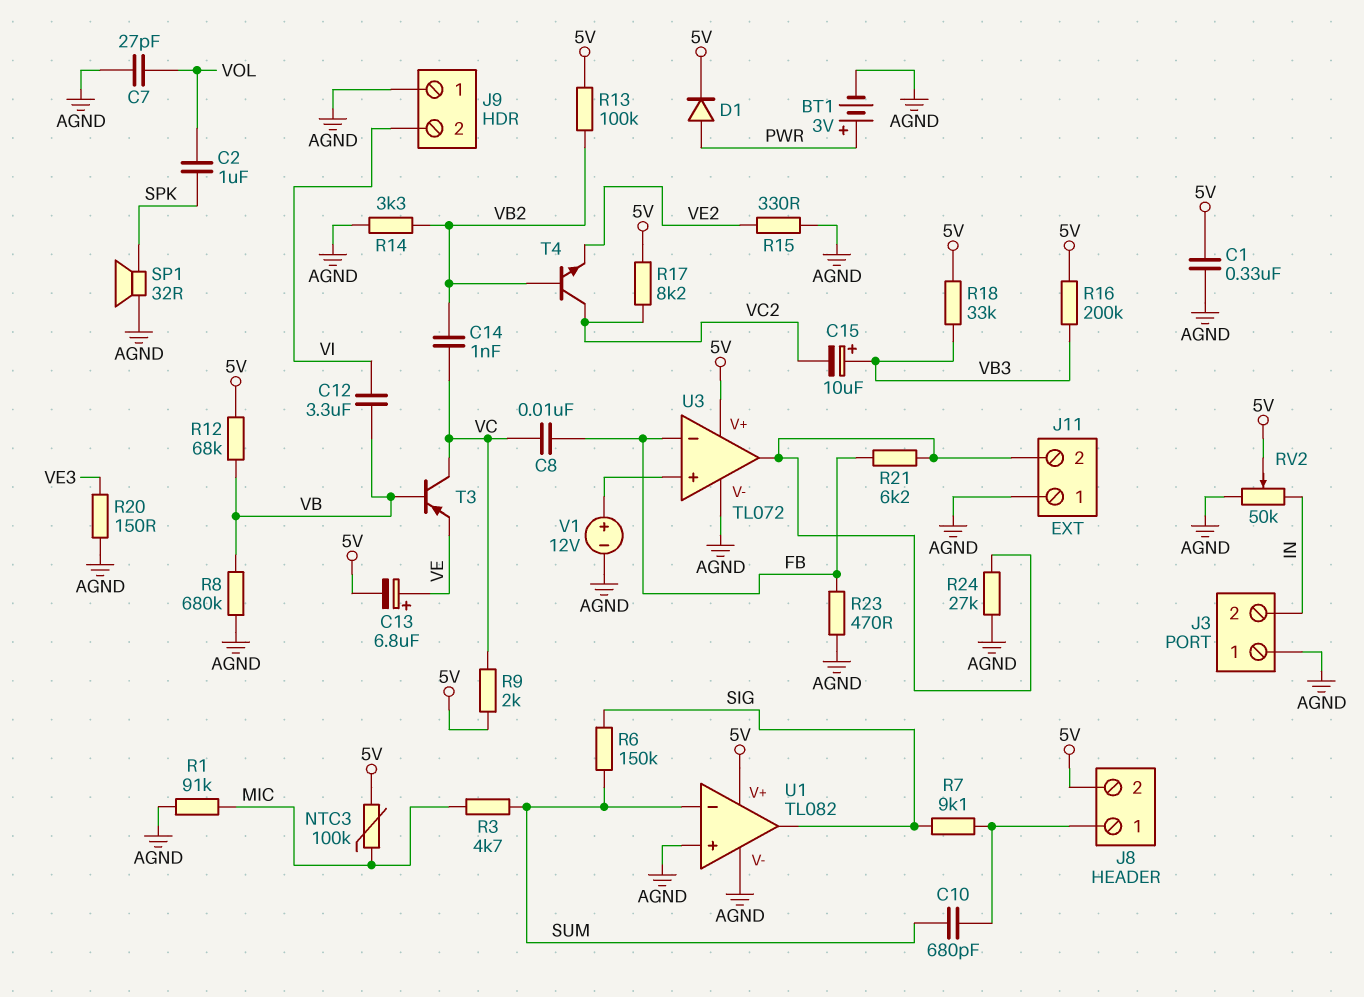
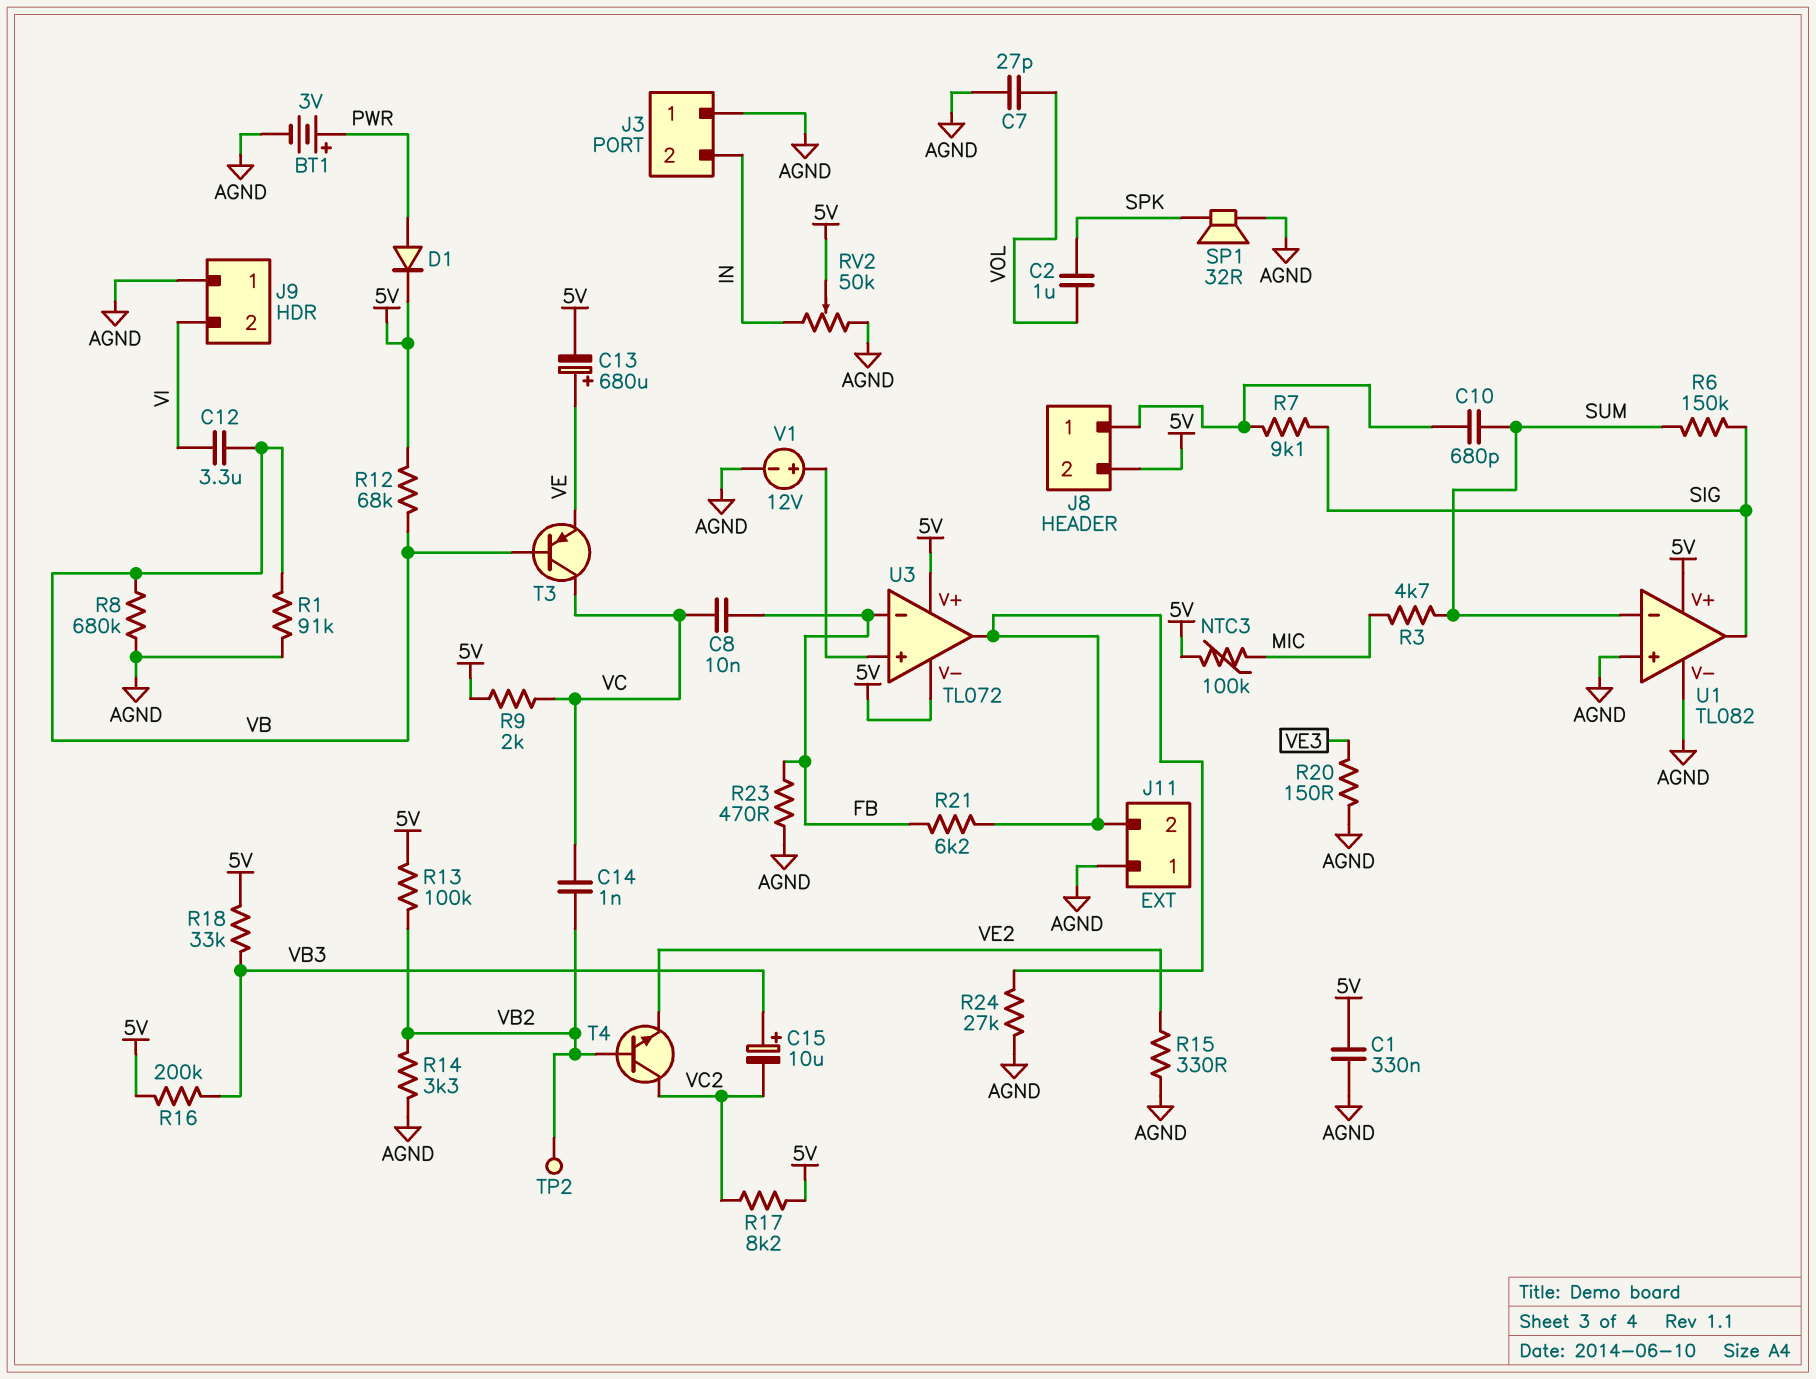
C13: 6.8uF (plus VE, minus 5V) -> 680uF (plus VE, minus 5V)
R1: 91k (AGND, MIC) -> 91k (AGND, VB)
TP2: none -> test point (VB2)
U3 pin V-: AGND -> 5V

